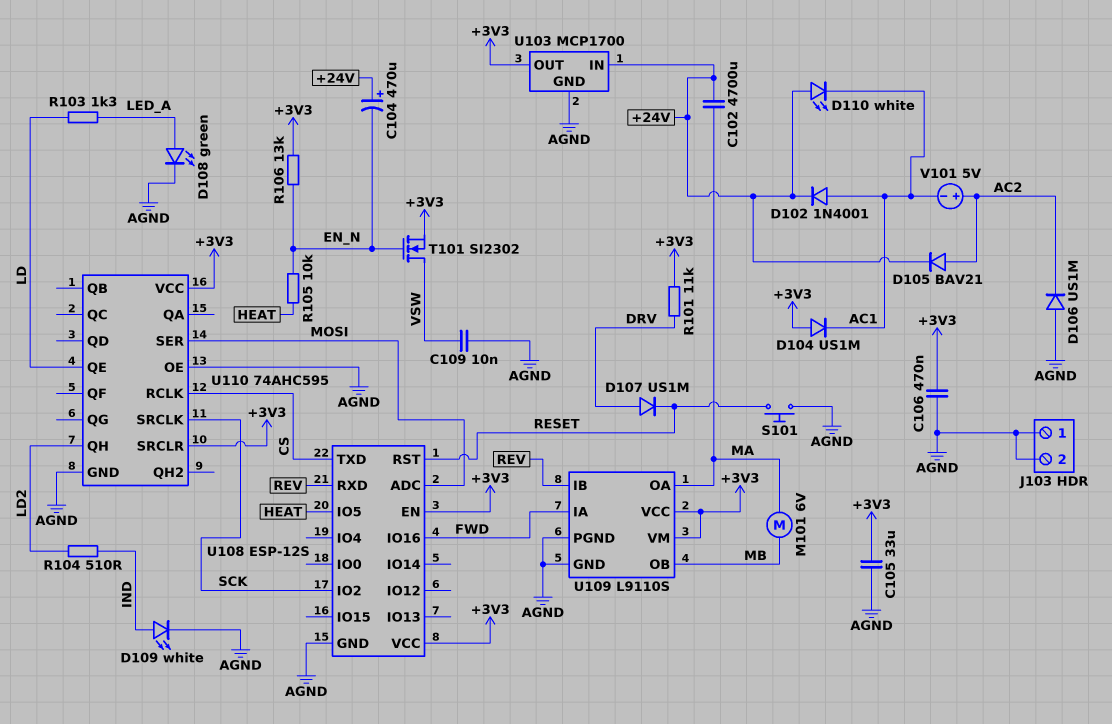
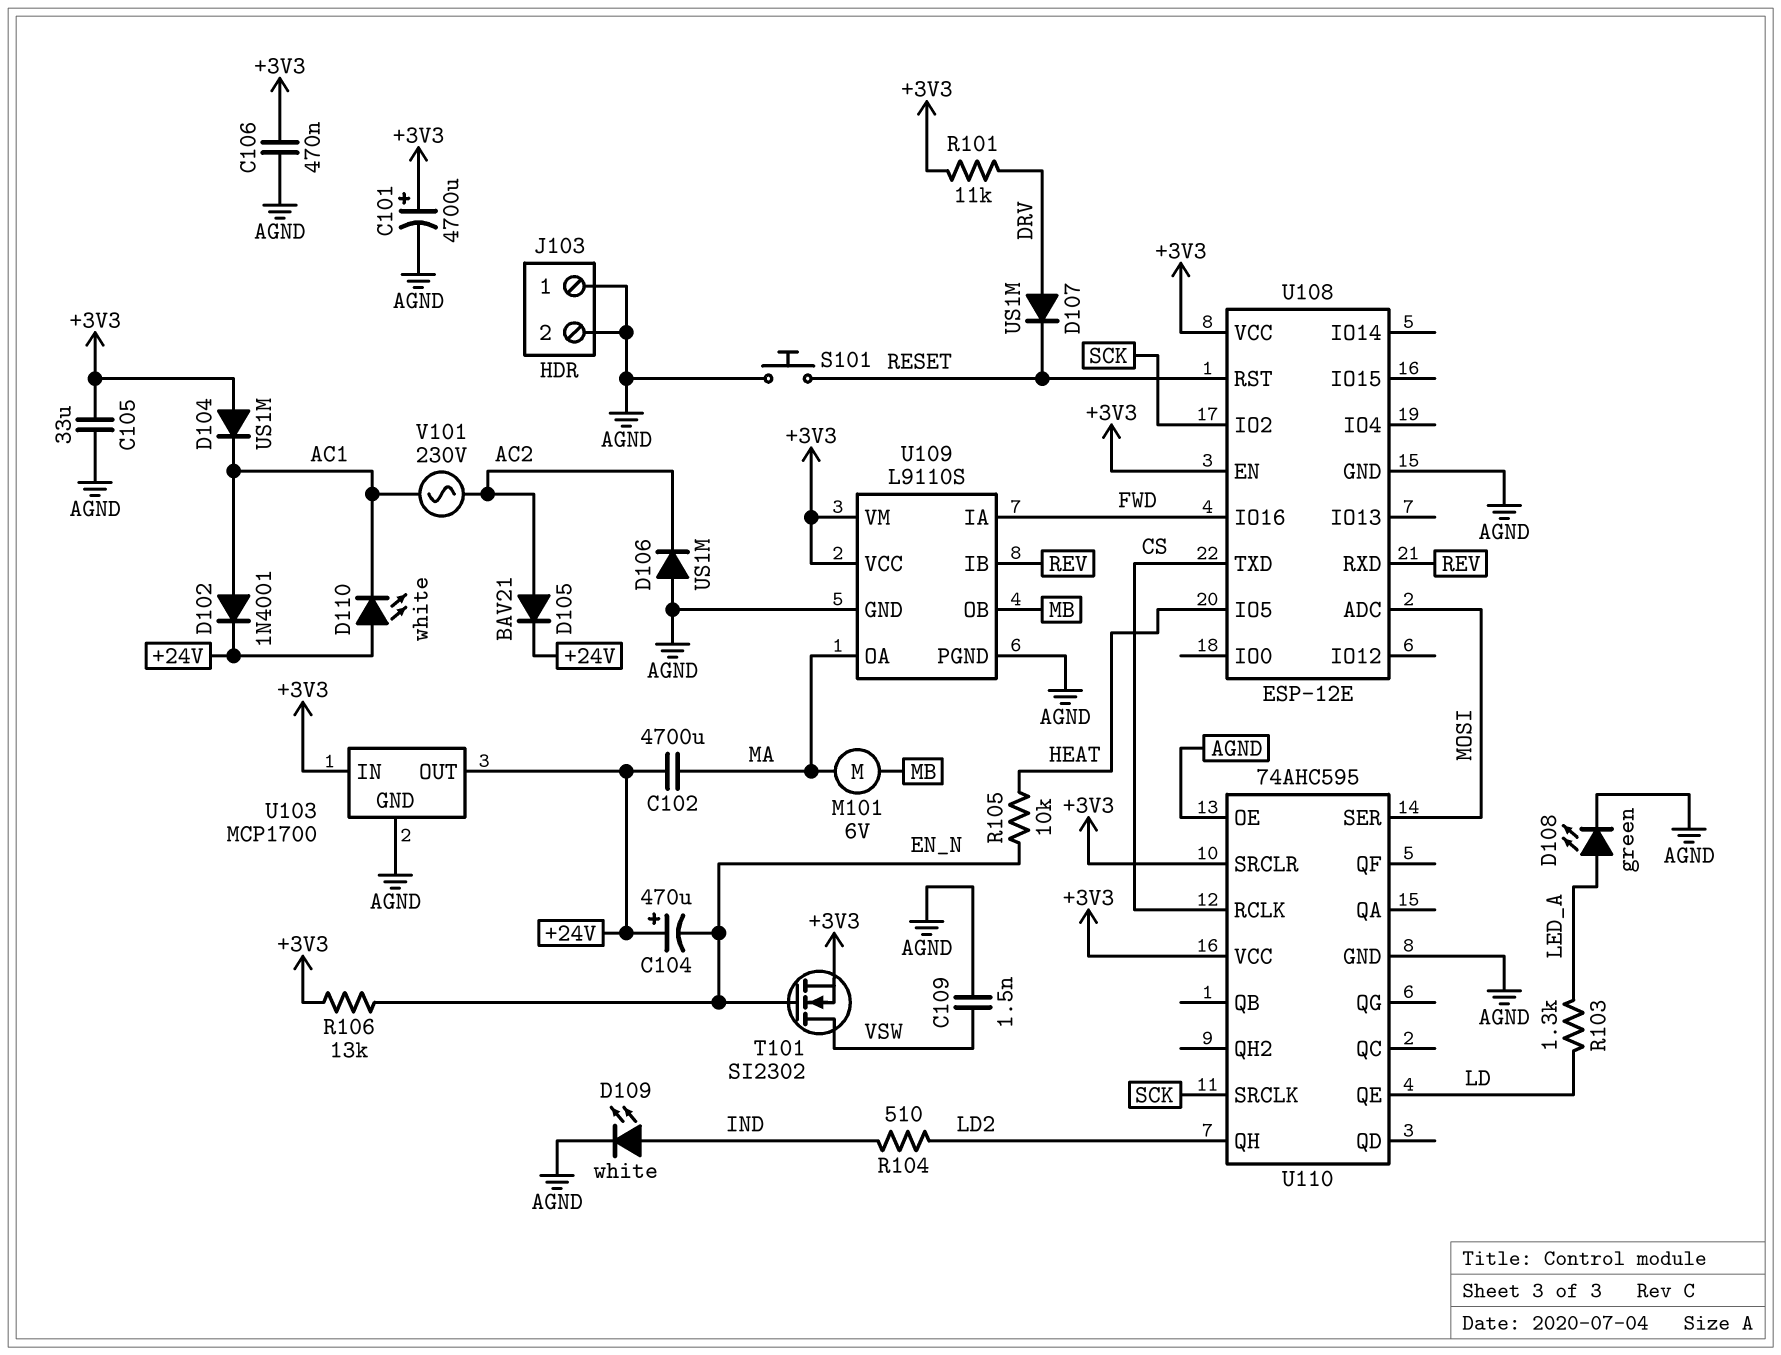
C101: none -> 4700uF (plus +3V3, minus AGND)
C109: 10nF (AGND, VSW) -> 1.5nF (AGND, VSW)
U103 pin IN: +24V -> +3V3
U103 pin OUT: +3V3 -> +24V
U108: ESP-12S -> ESP-12E
V101: 5V (plus AC2, minus AC1) -> AC 230V (AC1, AC2)

